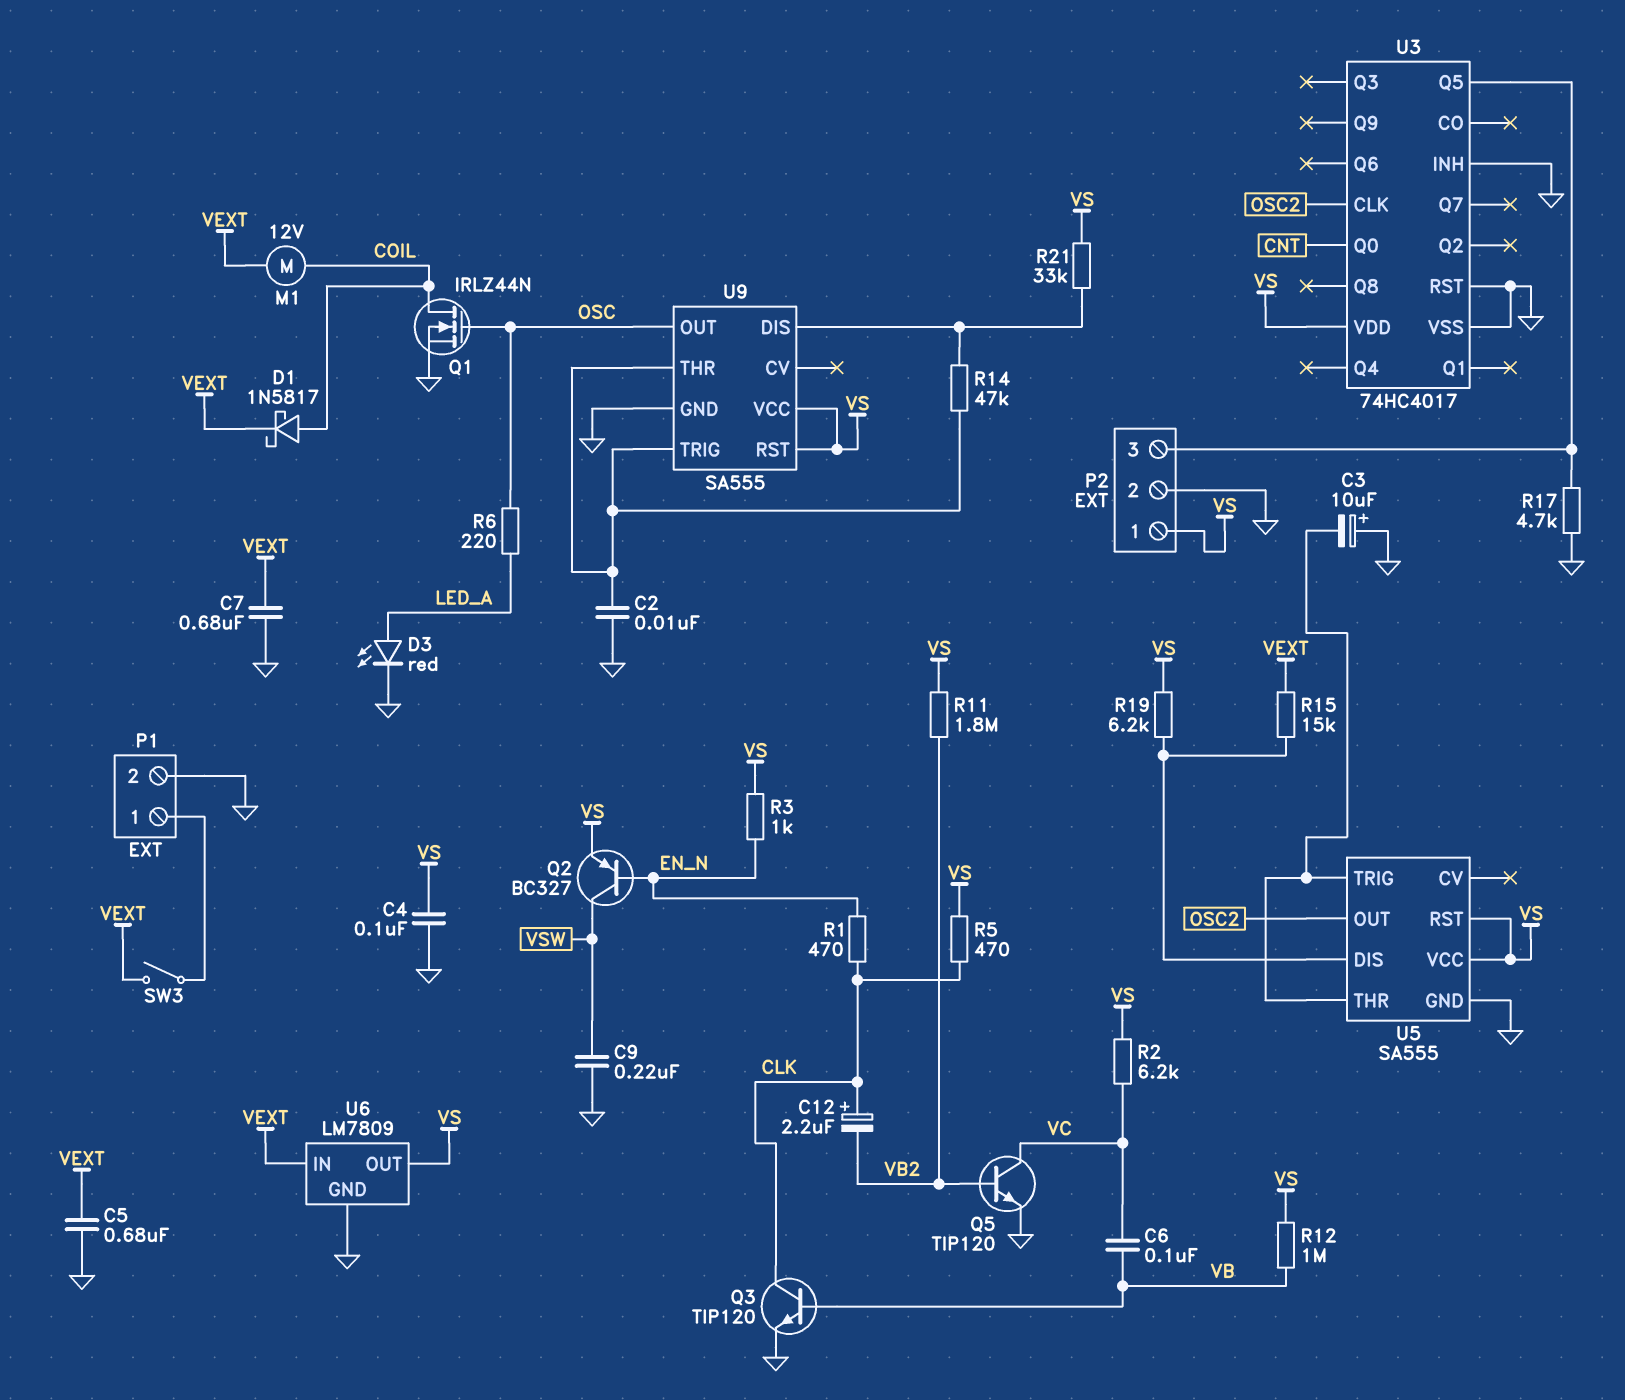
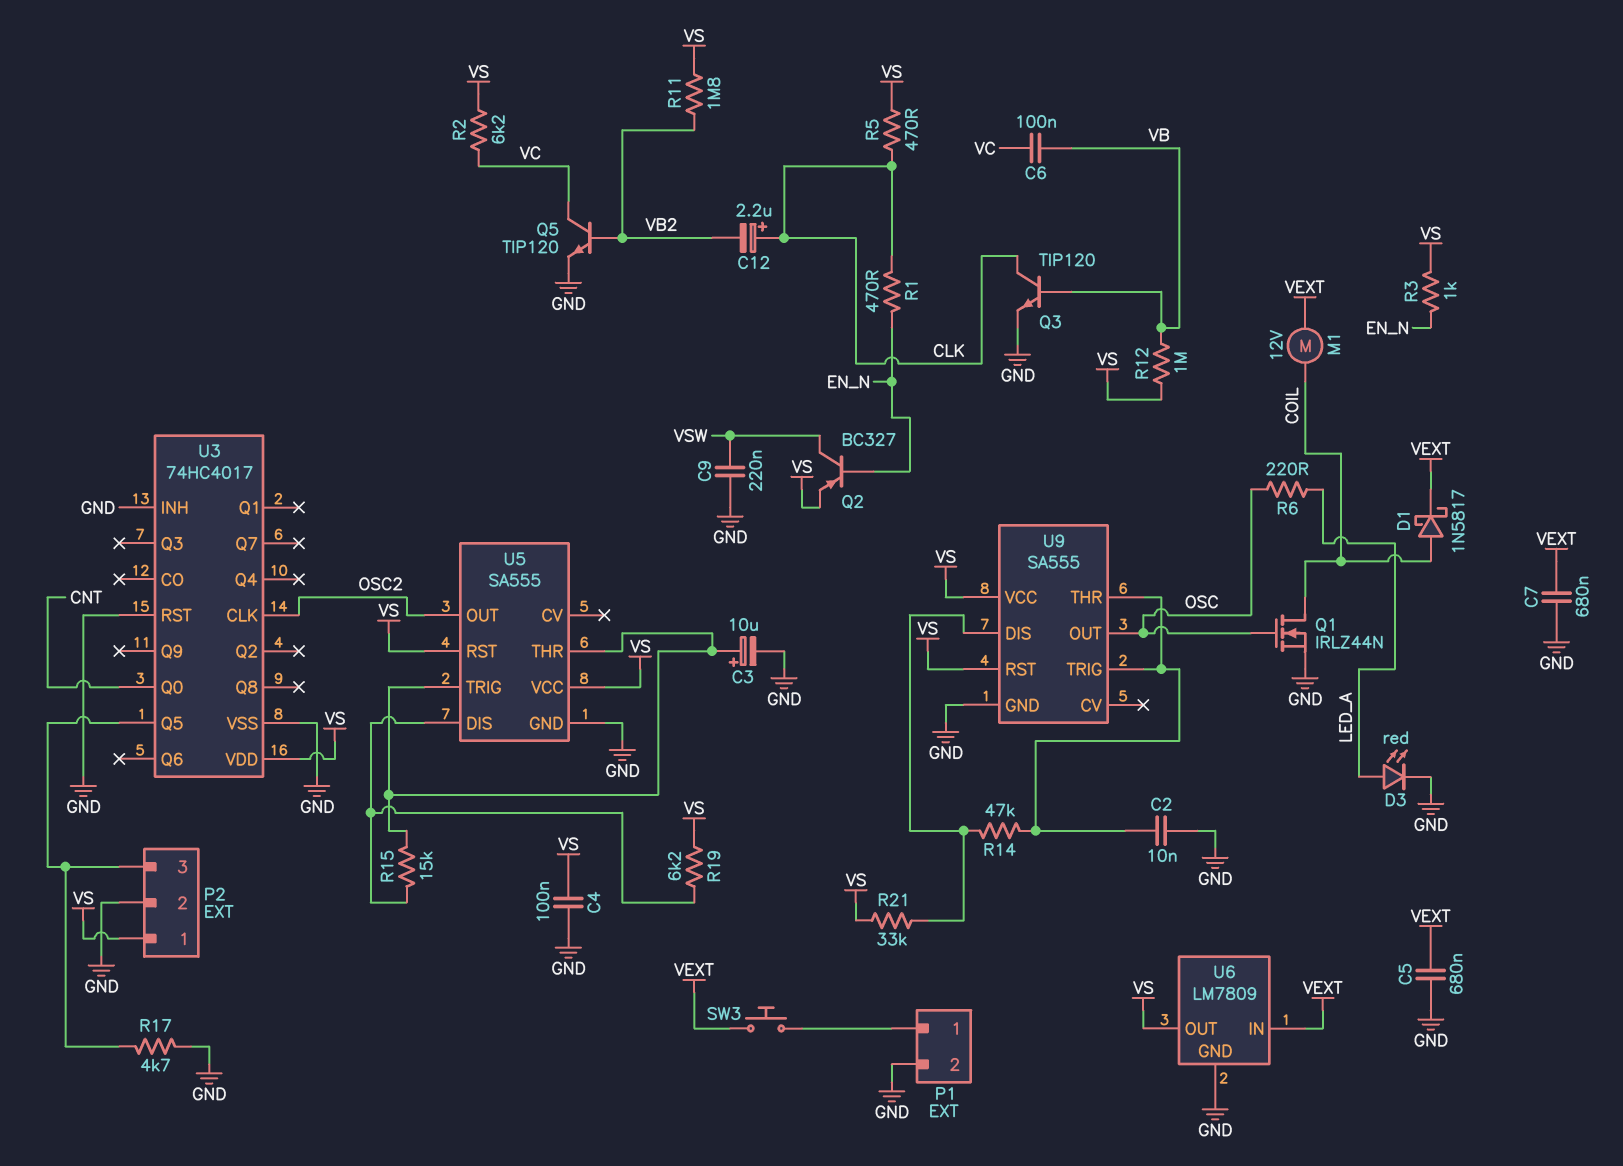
C3: 10uF (plus GND, minus U5/THR) -> 10uF (plus U5/THR, minus GND)
R15: 15k (U5/DIS, VEXT) -> 15k (U5/DIS, U5/THR)
SW3: switch (P1/1, VEXT) -> button (P1/1, VEXT)

